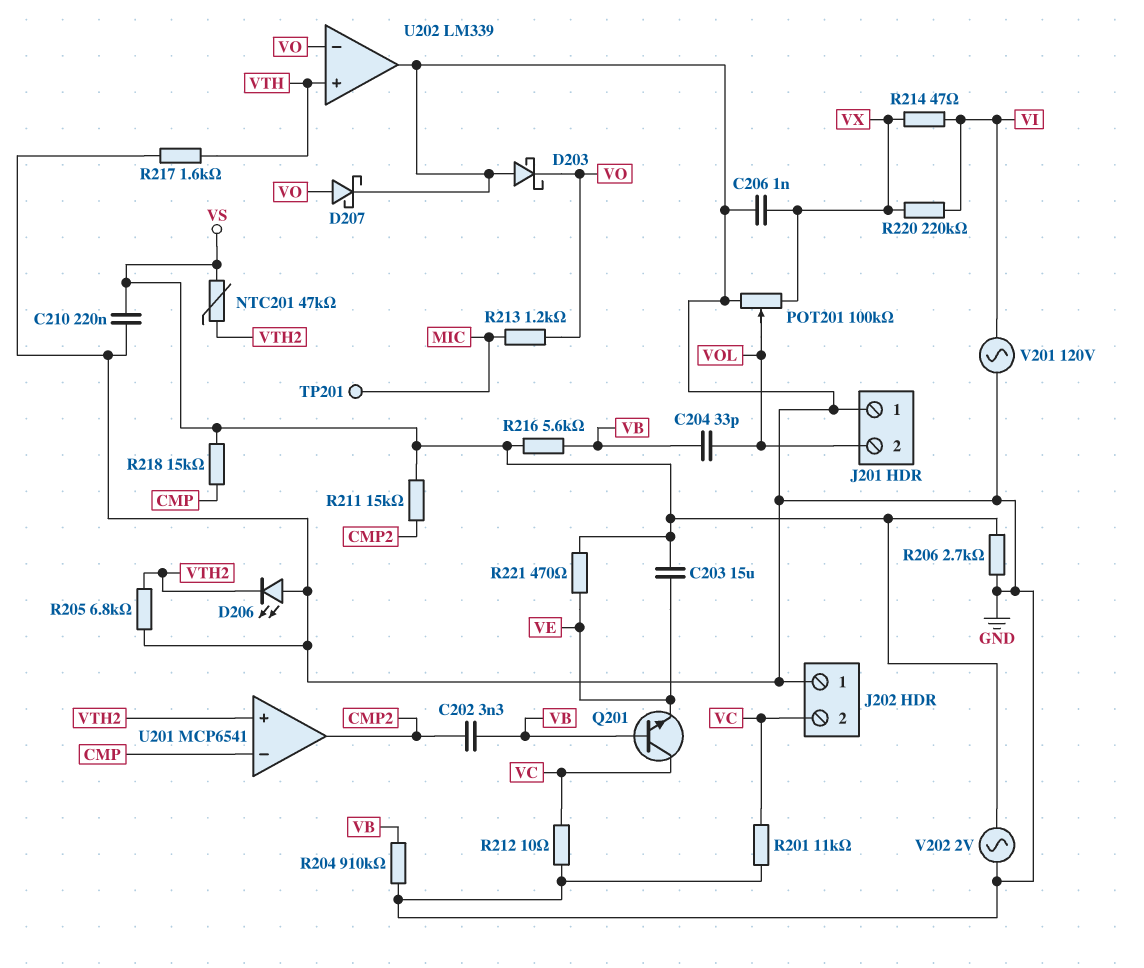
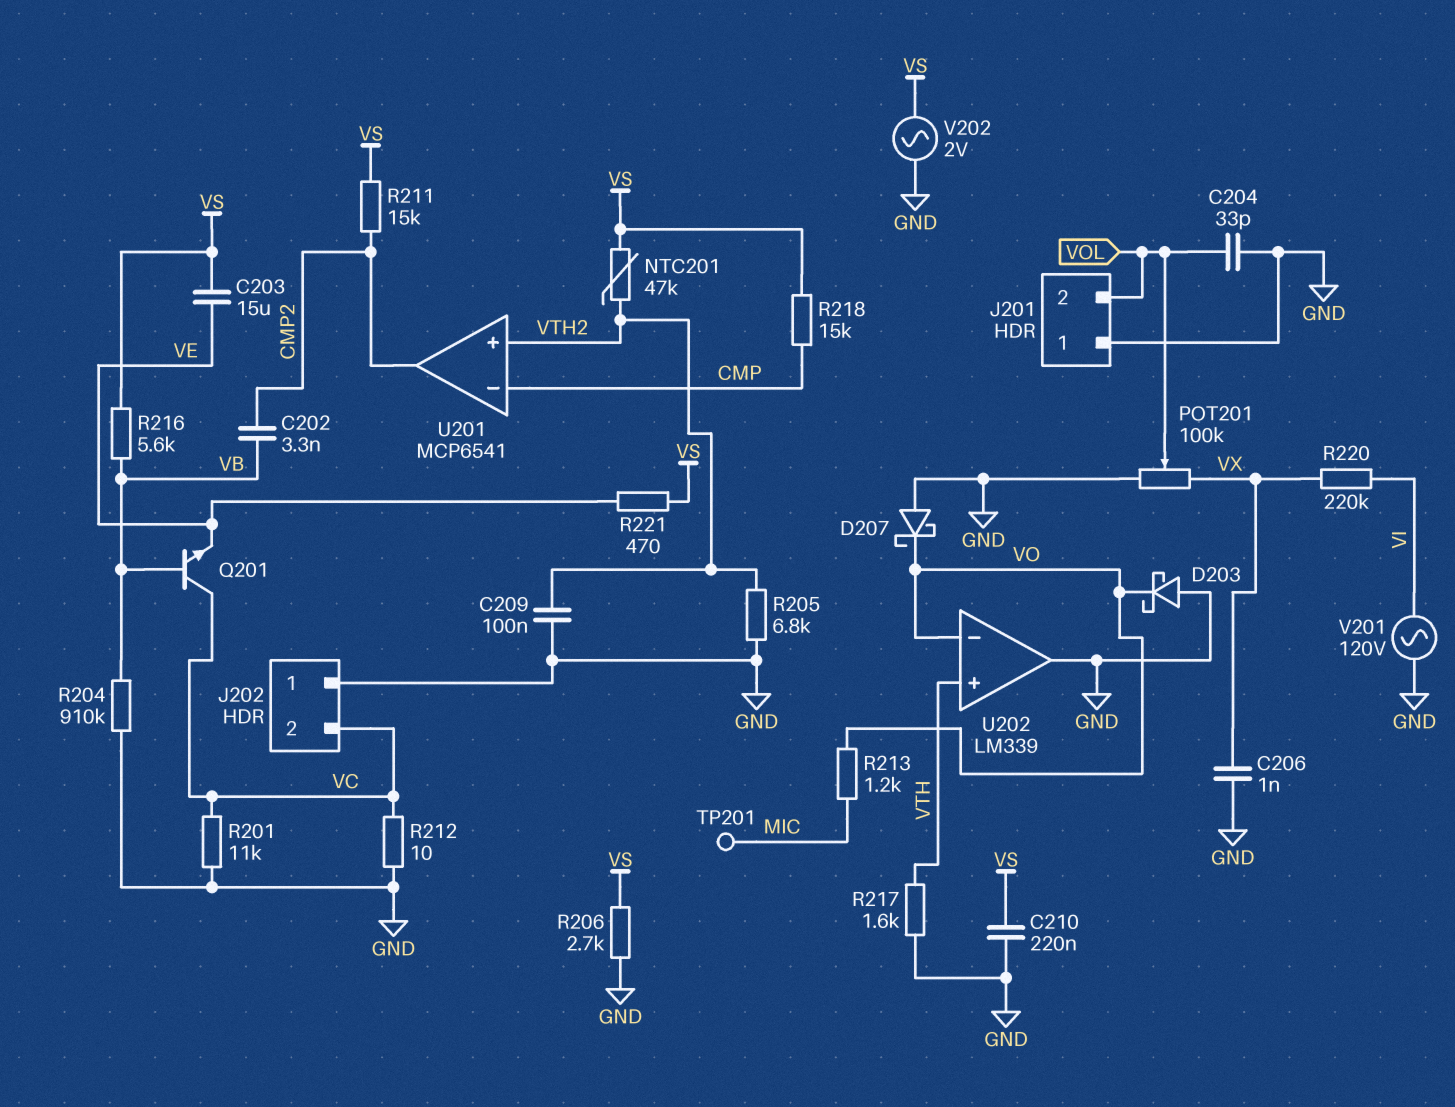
C204: 33pF (VB, VOL) -> 33pF (GND, VOL)
C209: none -> 100nF (GND, VTH2)
D206: LED (A GND, K VTH2) -> none
D207: schottky (A VO, K GND) -> schottky (A GND, K VO)
R214: 47 (VI, VX) -> none

